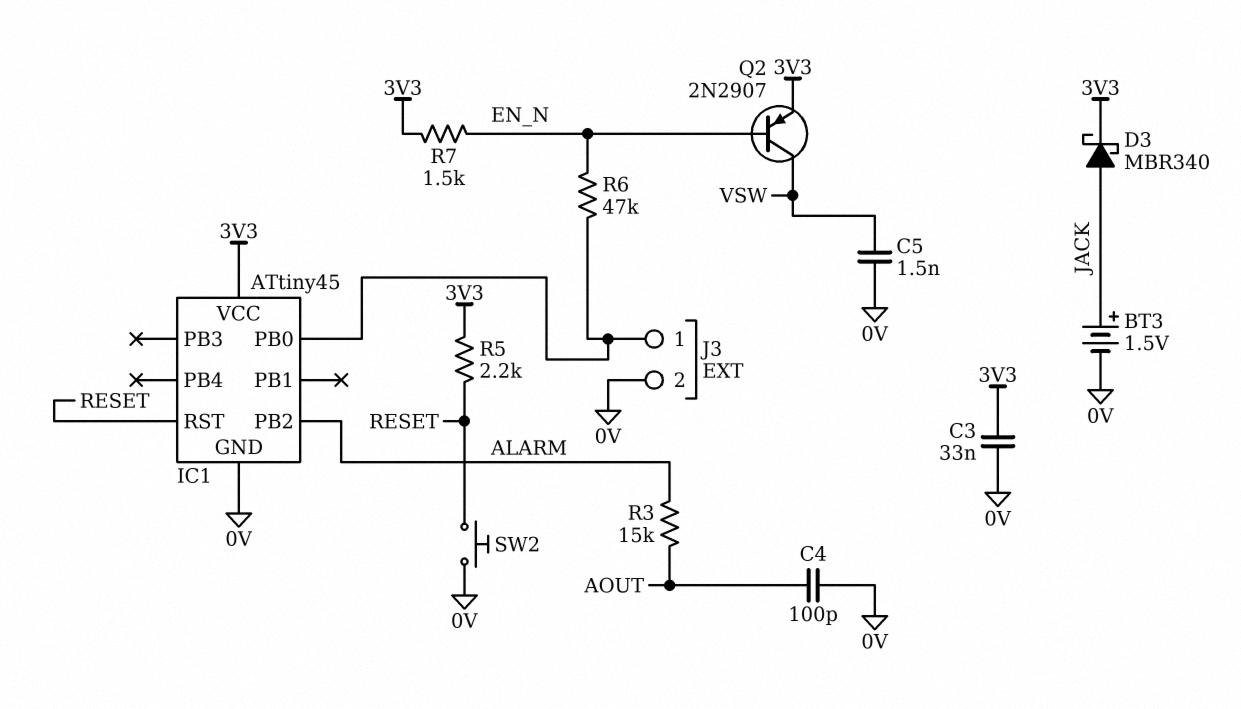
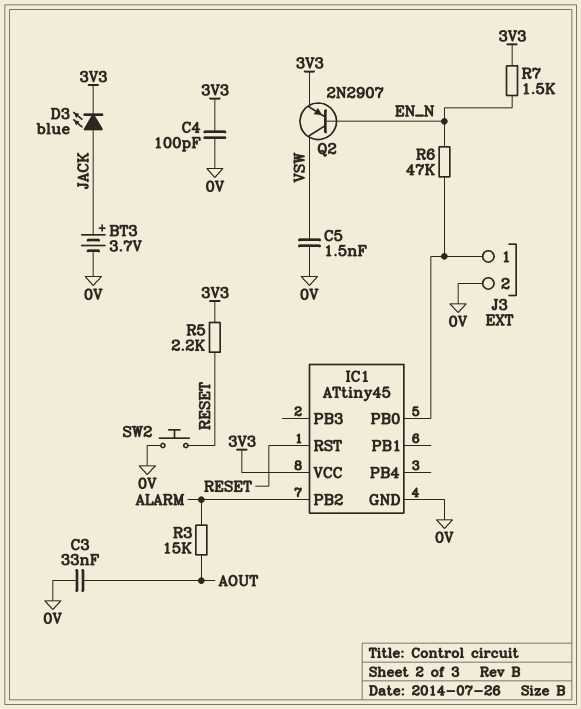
BT3: 1.5V (plus JACK, minus 0V) -> 3.7V (plus JACK, minus 0V)
C3: 33nF (0V, 3V3) -> 33nF (0V, AOUT)
C4: 100pF (0V, AOUT) -> 100pF (0V, 3V3)
D3: schottky MBR340 (A JACK, K 3V3) -> LED blue (A JACK, K 3V3)

